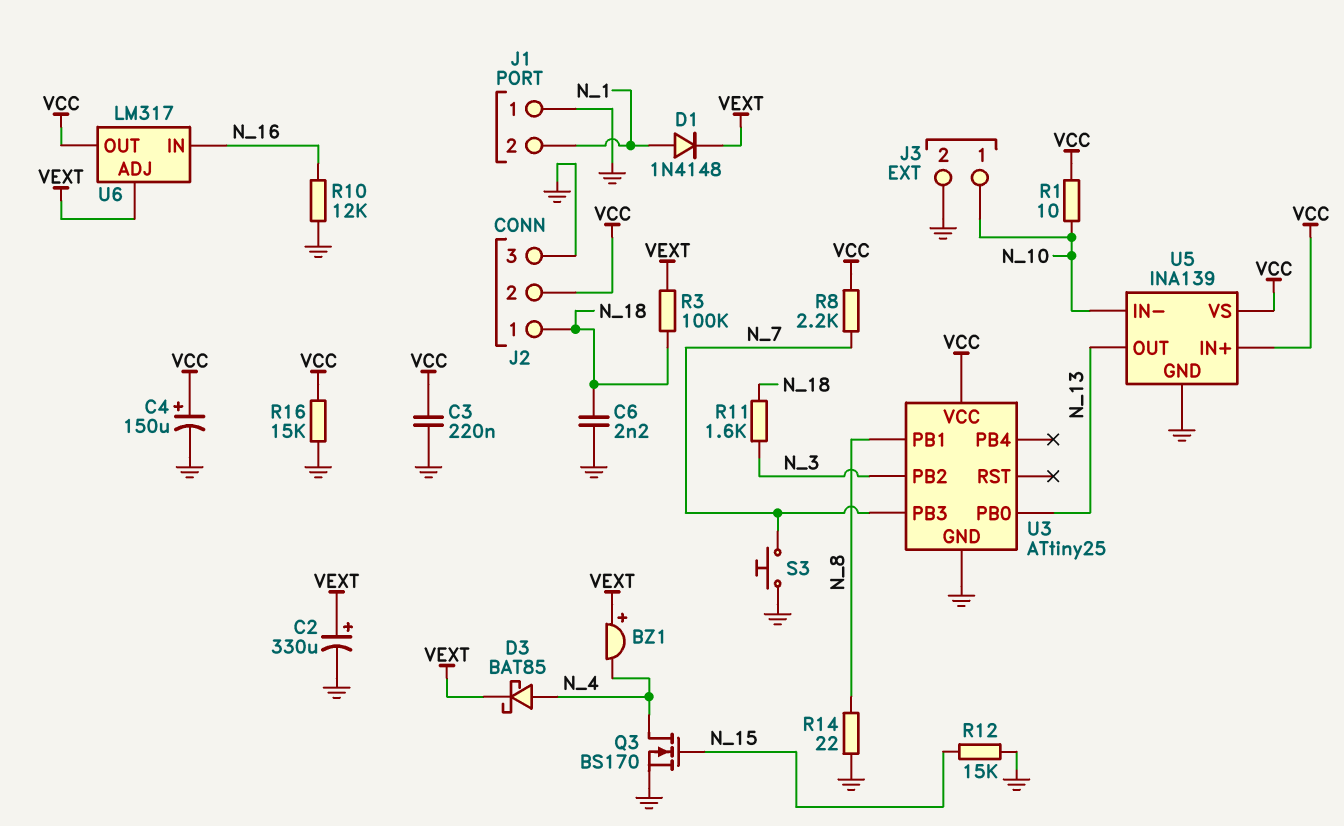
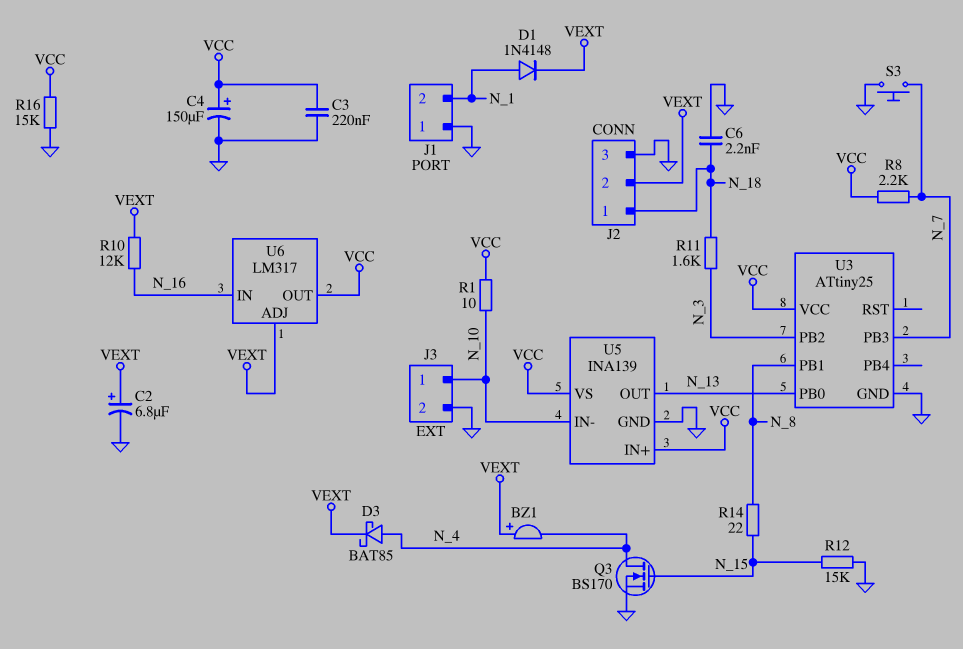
C2: 330uF (plus VEXT, minus GND) -> 6.8uF (plus VEXT, minus GND)
J2 pin 2: VCC -> VEXT
R3: 100k (N_18, VEXT) -> none
R10: 12k (GND, N_16) -> 12k (N_16, VEXT)
R14: 22 (GND, N_8) -> 22 (N_8, N_15)

